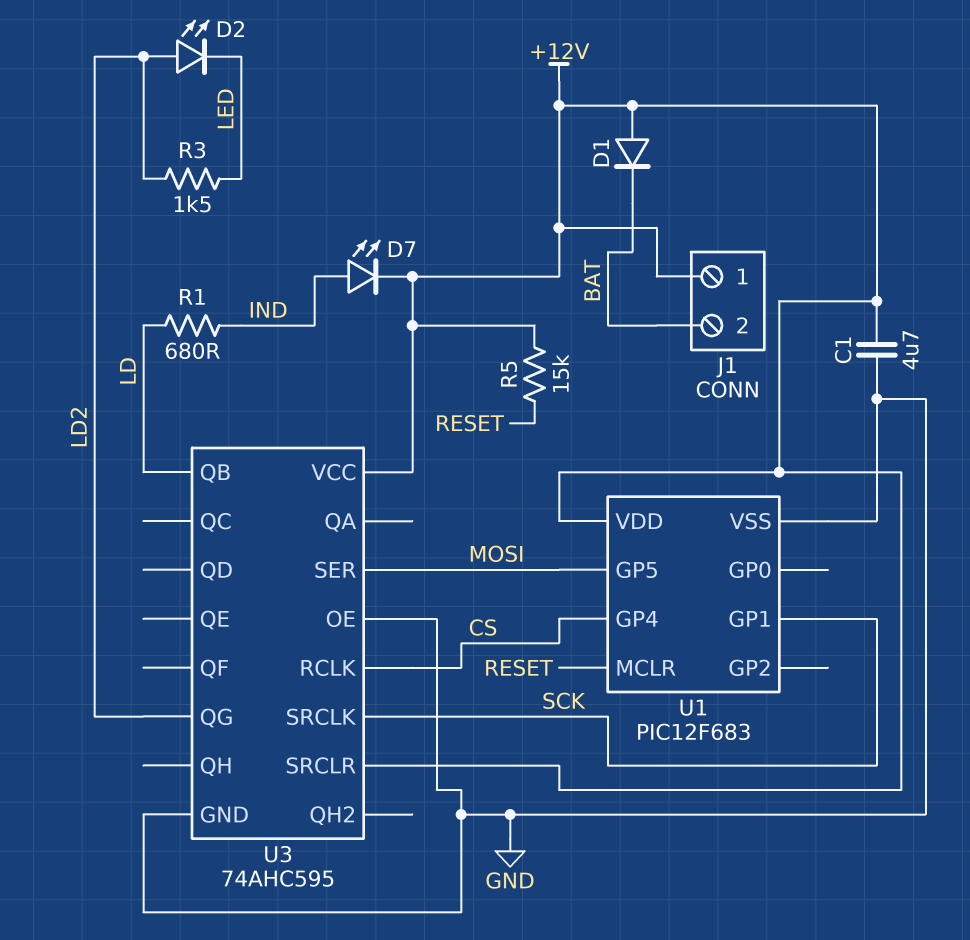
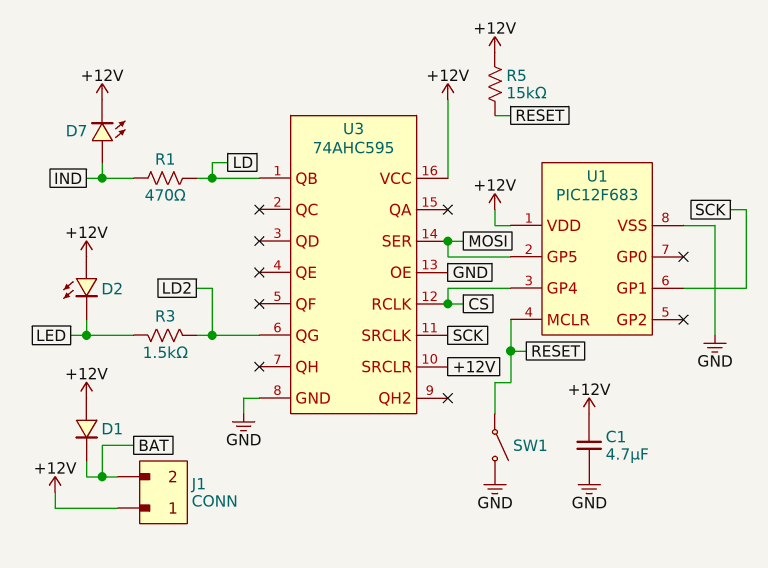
D2: LED (A LD2, K LED) -> LED (A +12V, K LED)
R1: 680 (IND, LD) -> 470 (IND, LD)
SW1: none -> switch (GND, RESET)

